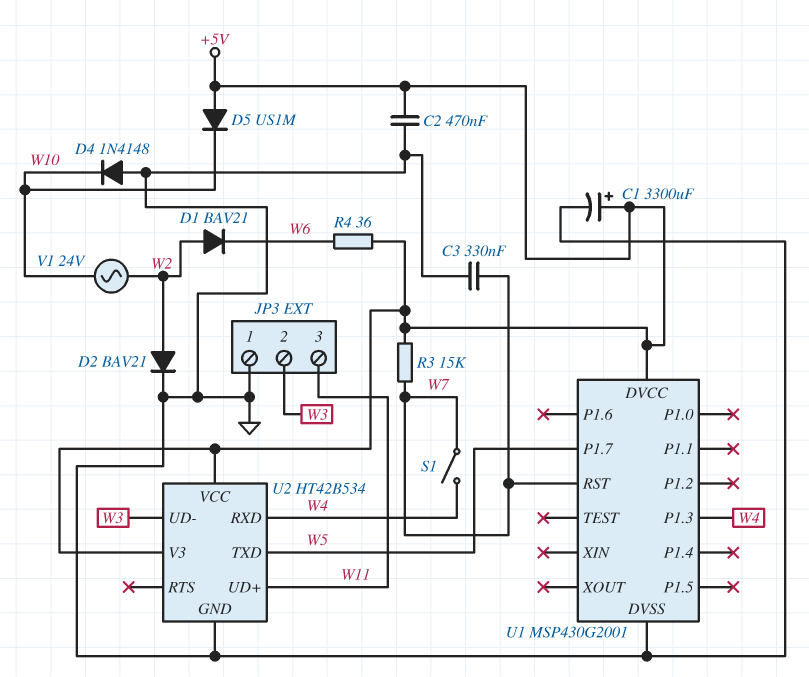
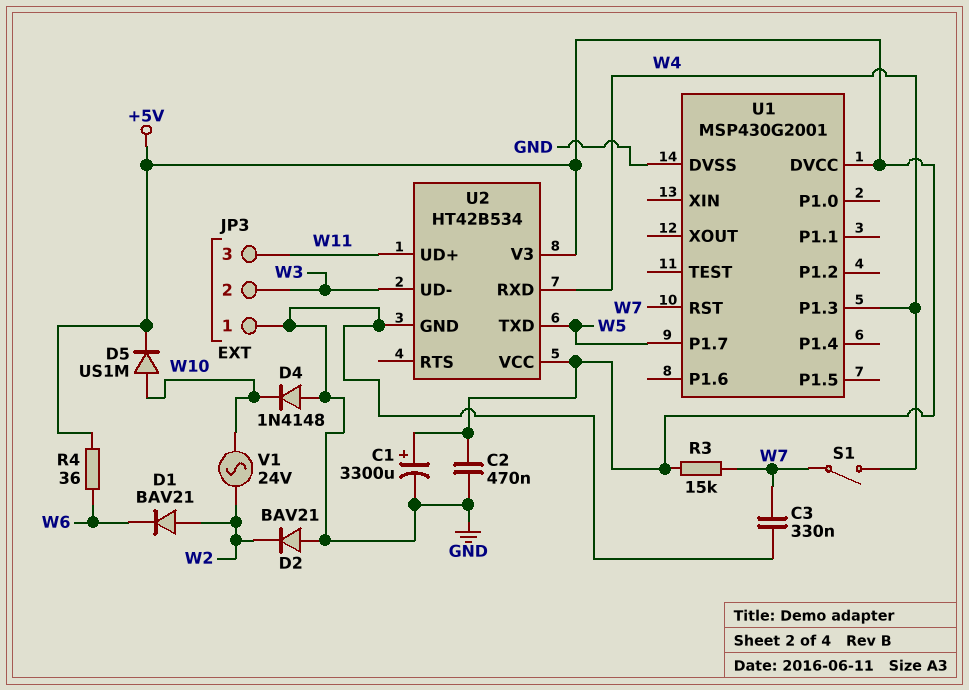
D2: diode BAV21 (A W2, K GND) -> diode BAV21 (A GND, K W2)
D5: diode US1M (A +5V, K W10) -> diode US1M (A W10, K +5V)

